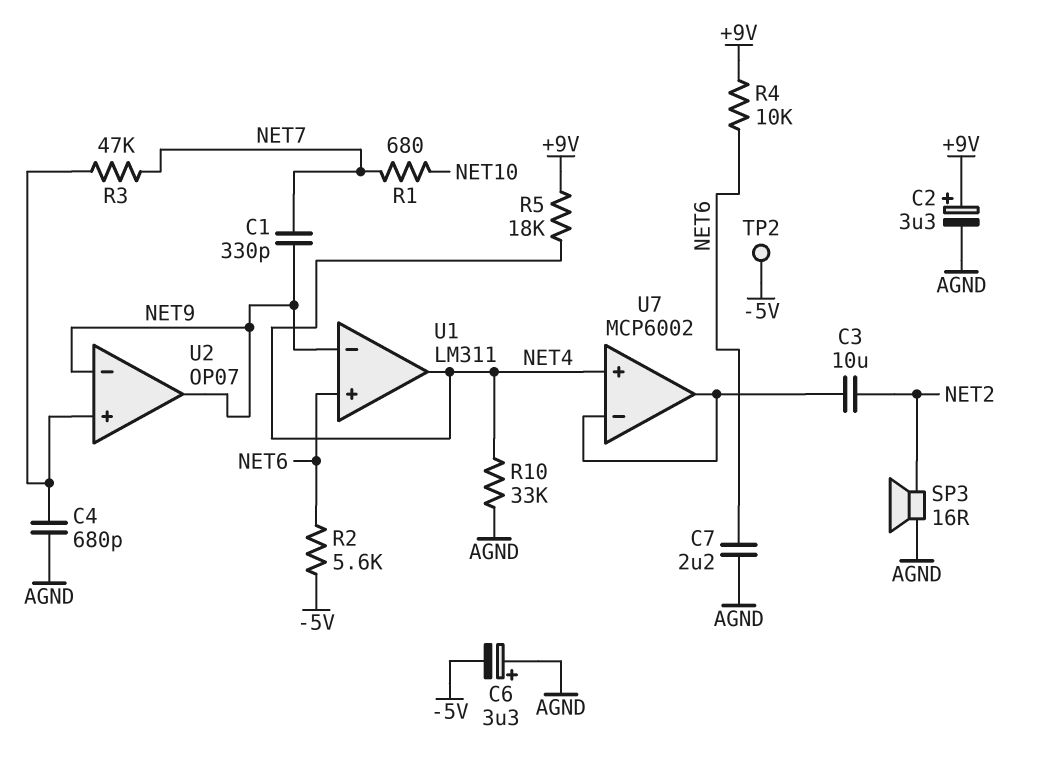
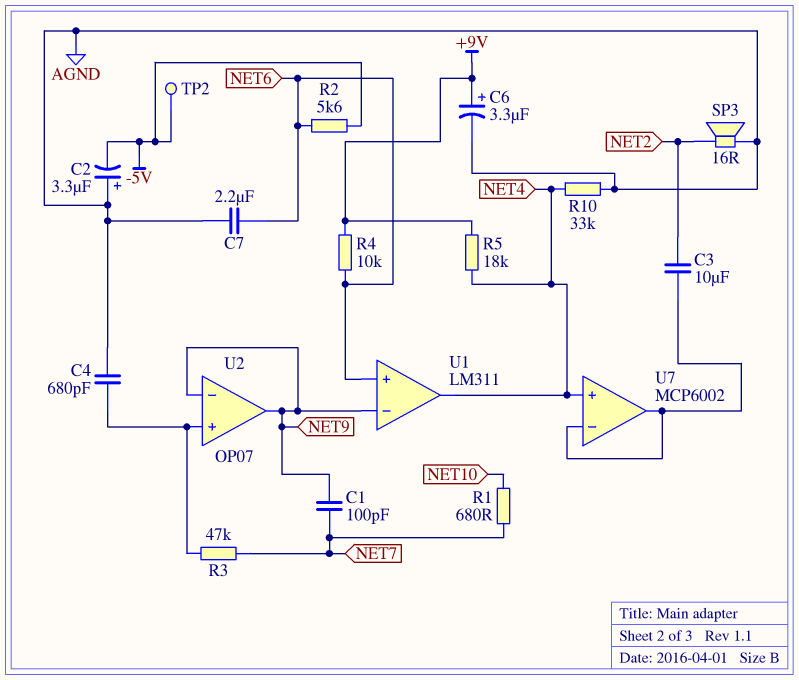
C1: 330pF (NET7, NET9) -> 100pF (NET7, NET9)
C2: 3.3uF (plus +9V, minus AGND) -> 3.3uF (plus AGND, minus -5V)
C6: 3.3uF (plus AGND, minus -5V) -> 3.3uF (plus +9V, minus AGND)

